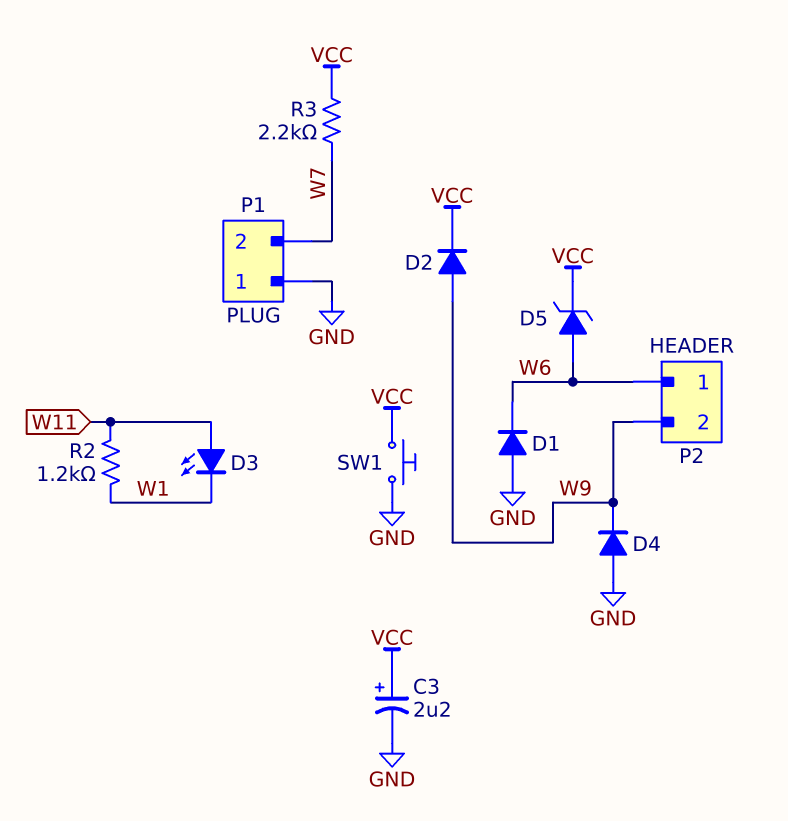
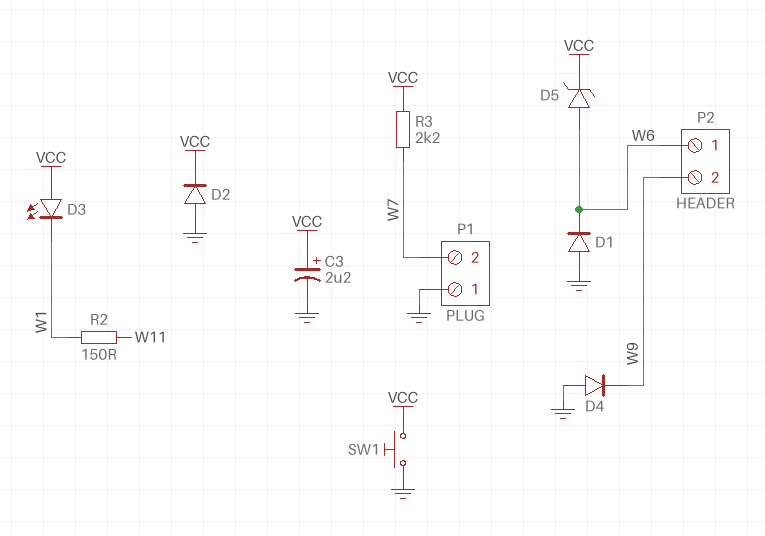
D2: diode (A W9, K VCC) -> diode (A GND, K VCC)
D3: LED (A W11, K W1) -> LED (A VCC, K W1)
R2: 1.2k (W1, W11) -> 150 (W1, W11)

